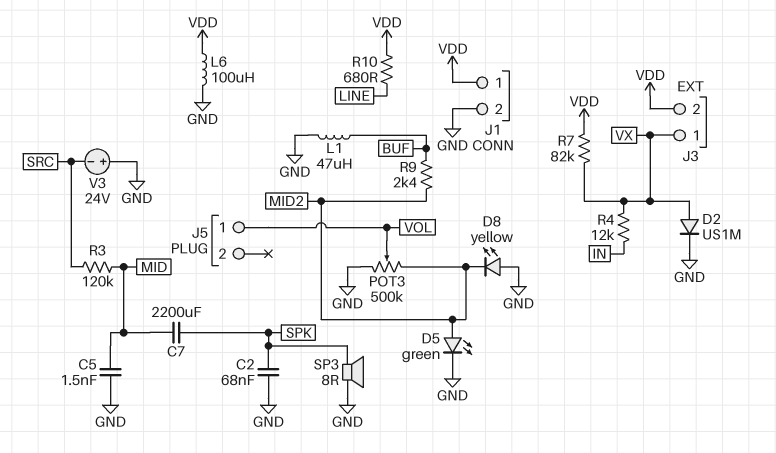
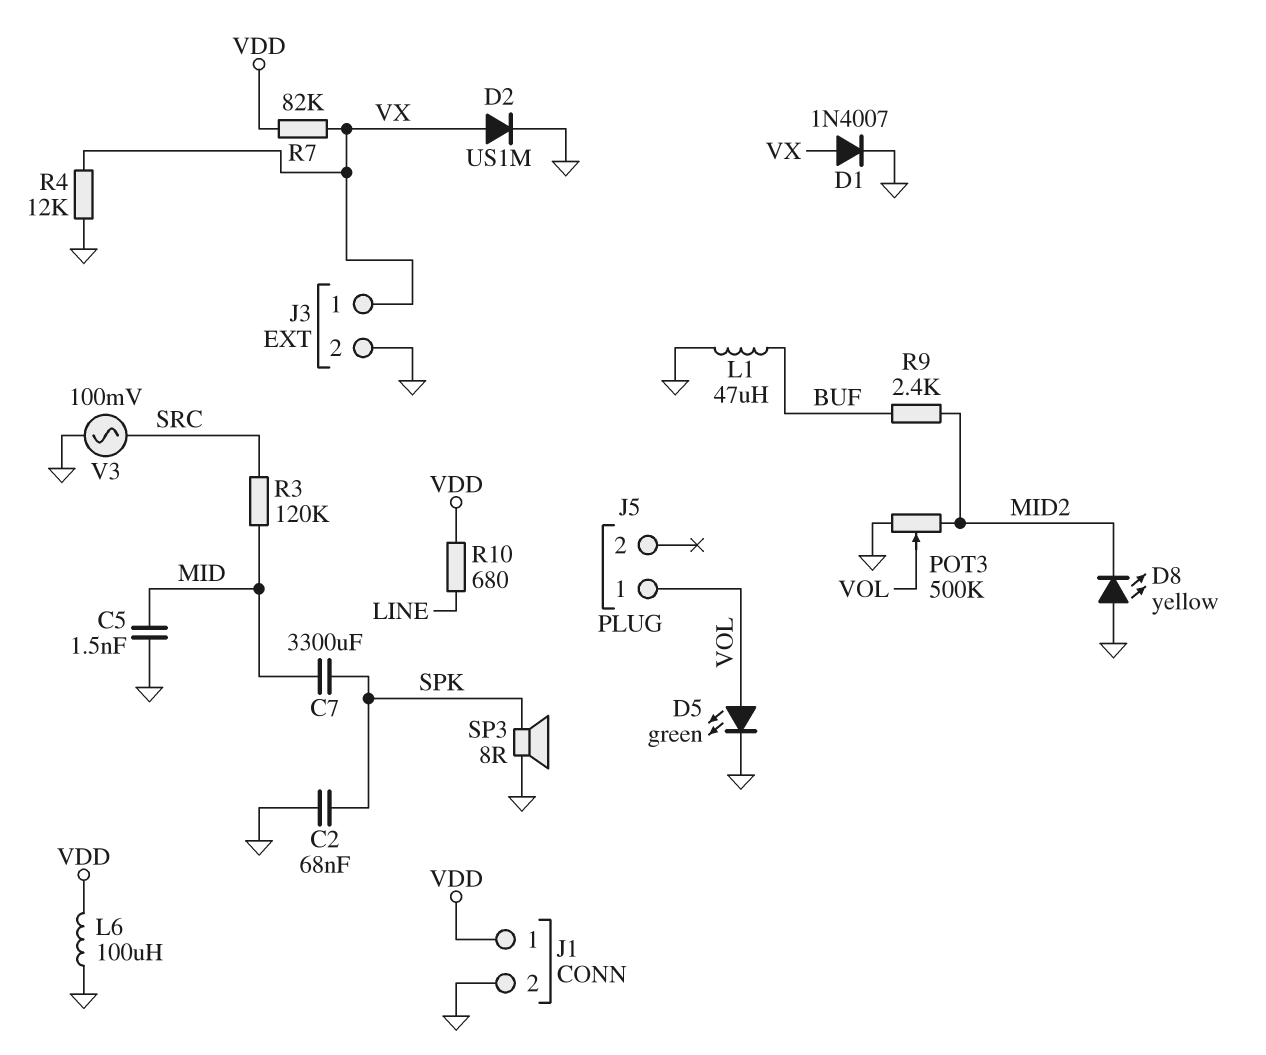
C7: 2200uF (MID, SPK) -> 3300uF (MID, SPK)
D1: none -> diode 1N4007 (A VX, K GND)
D5: LED green (A MID2, K GND) -> LED green (A VOL, K GND)
J3 pin 2: VDD -> GND
R4: 12k (IN, VX) -> 12k (GND, VX)
V3: 24V (plus GND, minus SRC) -> AC 100mV (GND, SRC)

